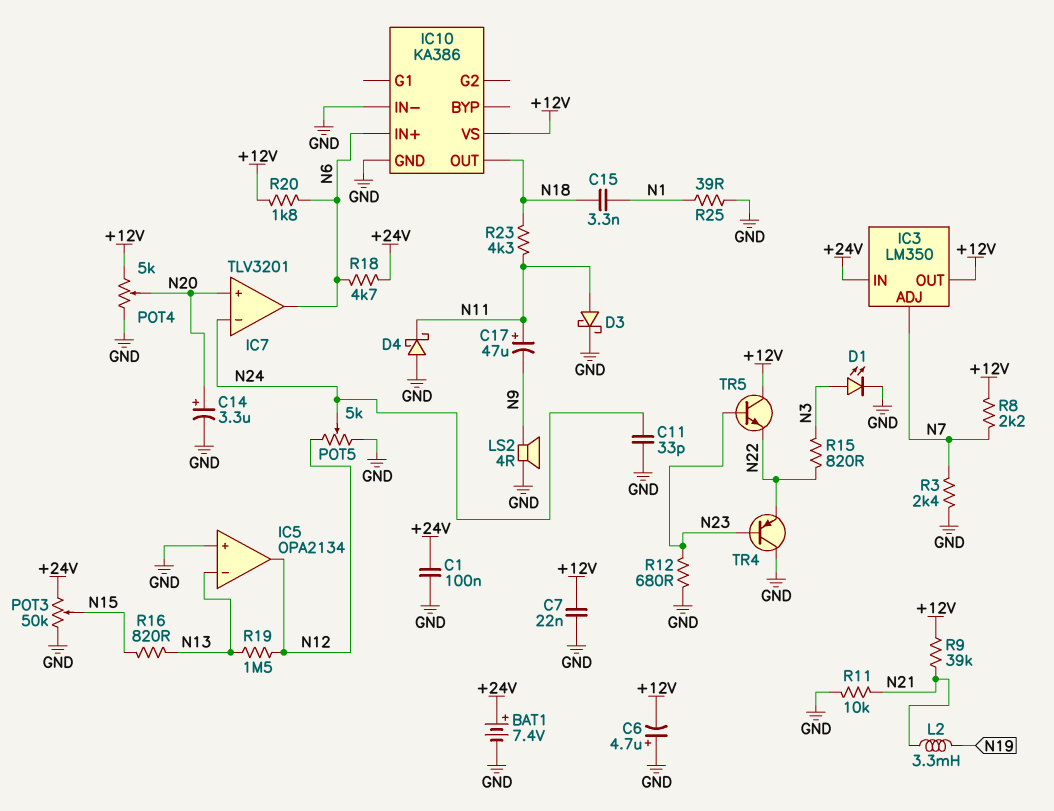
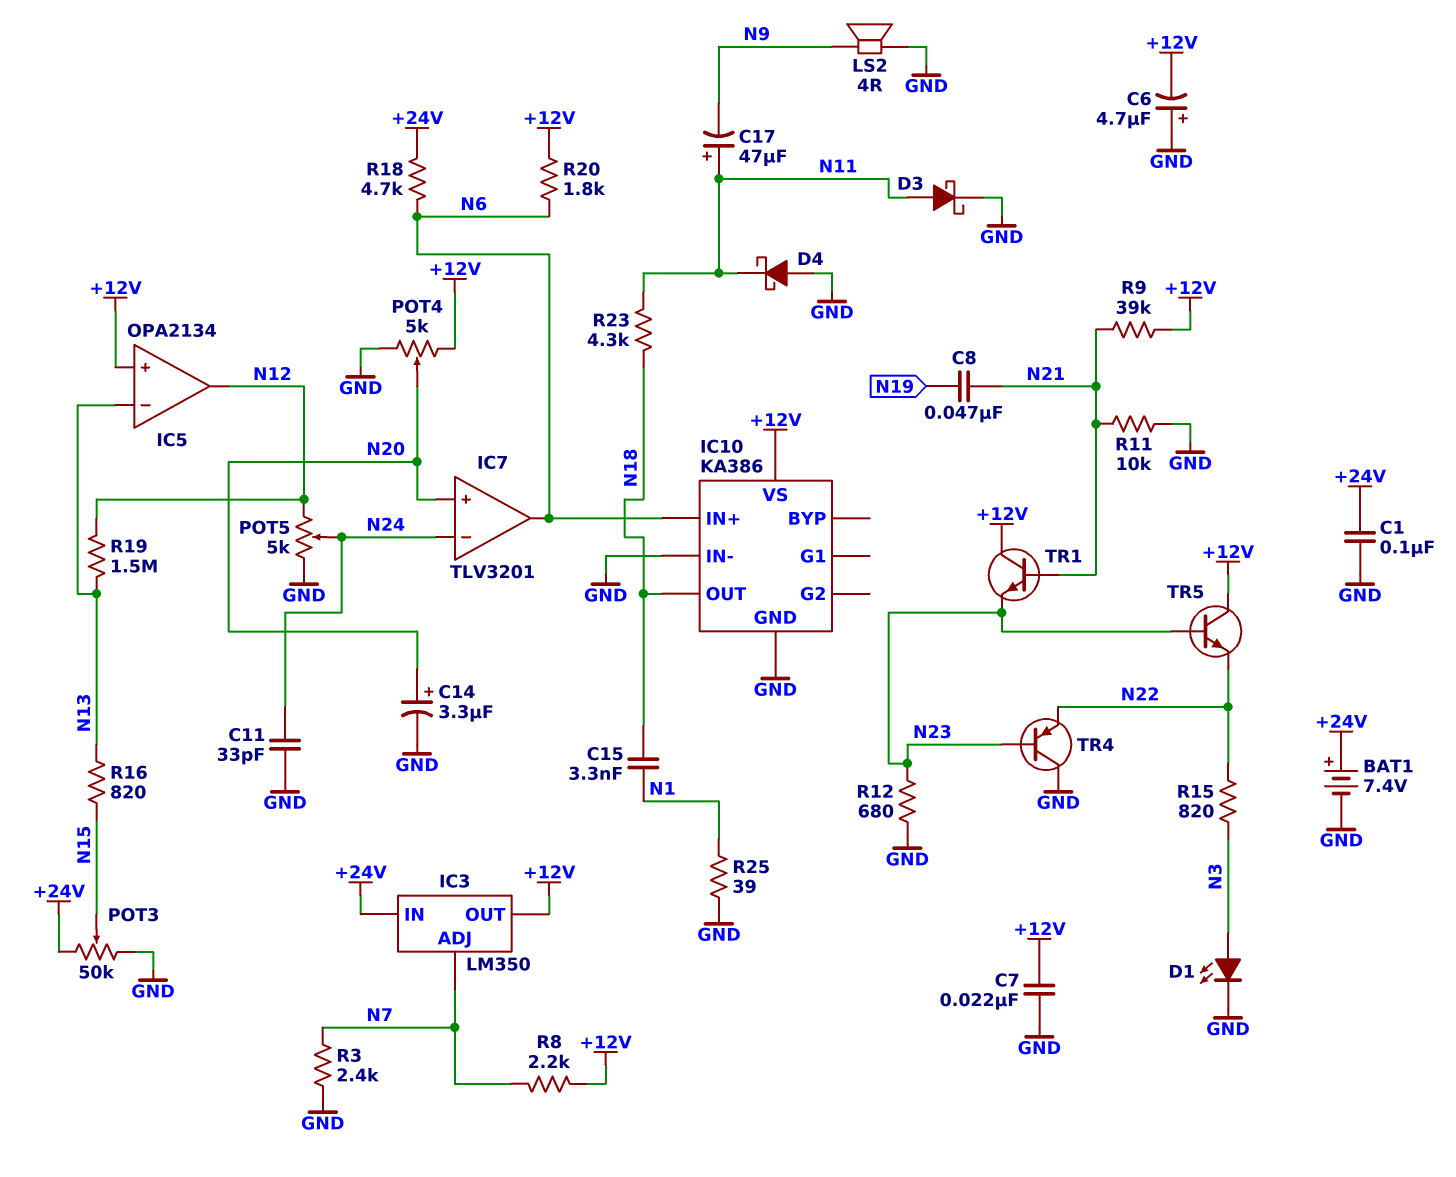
C8: none -> 47nF (N19, N21)
IC5 pin in+: GND -> +12V
L2: 3.3mH (N19, N21) -> none
TR1: none -> NPN (B N21, C +12V, E N23)

